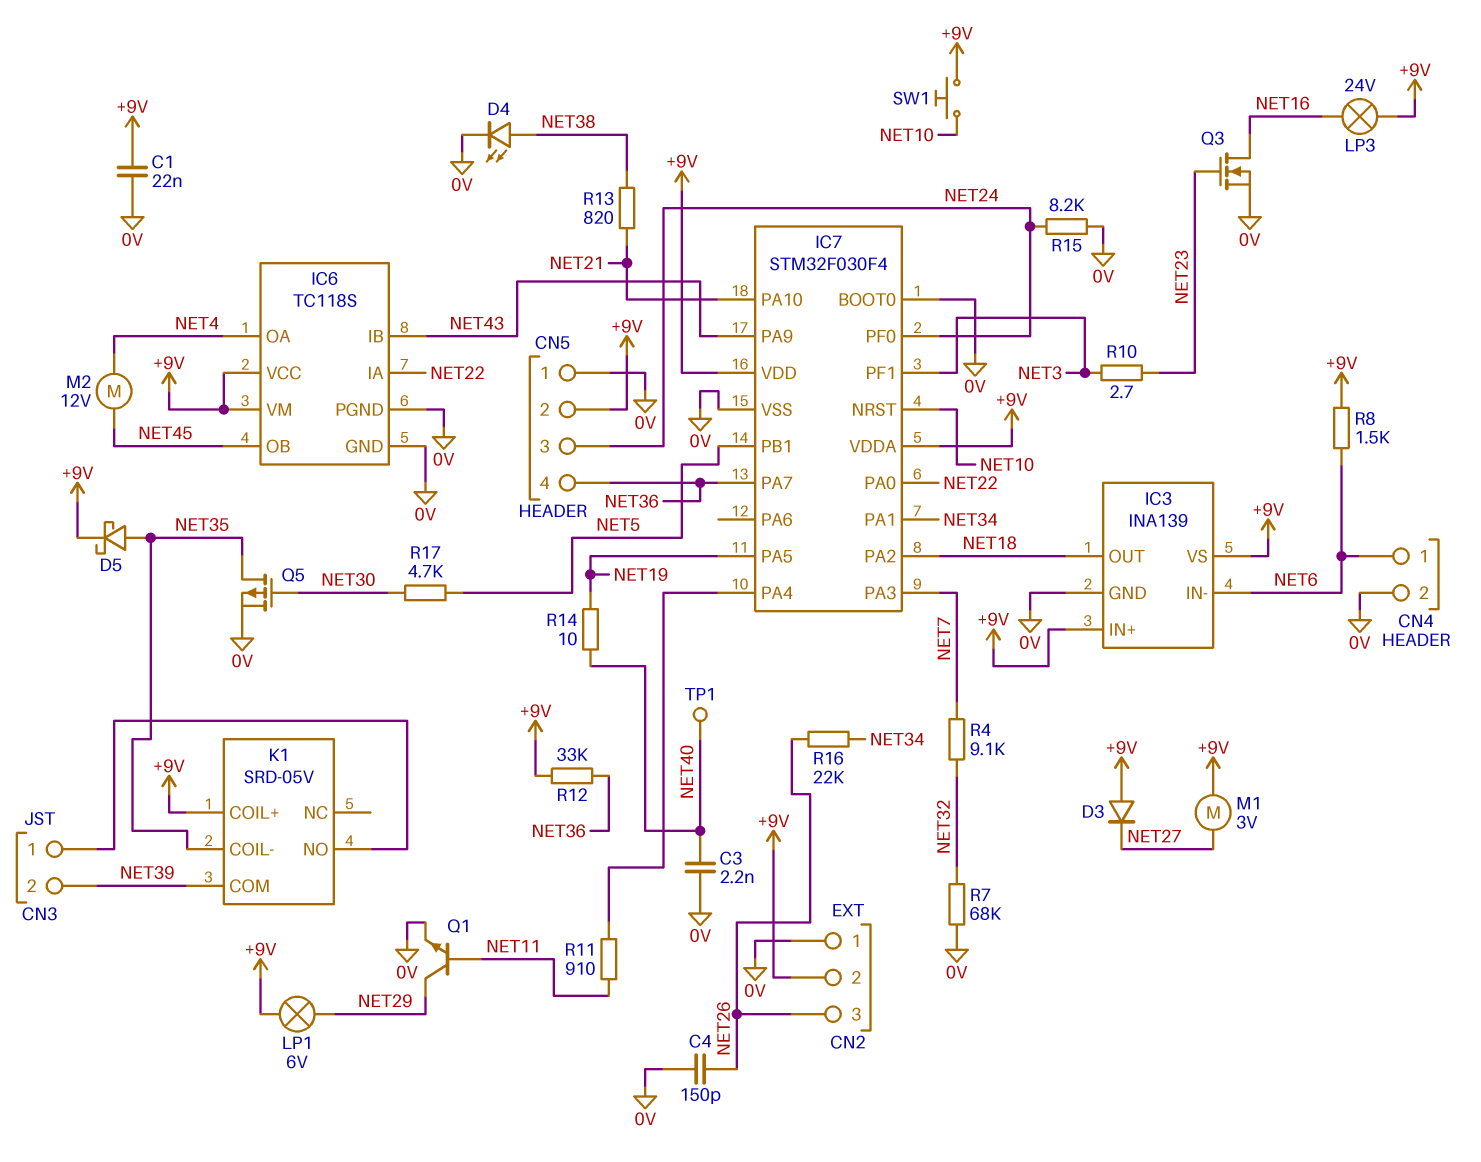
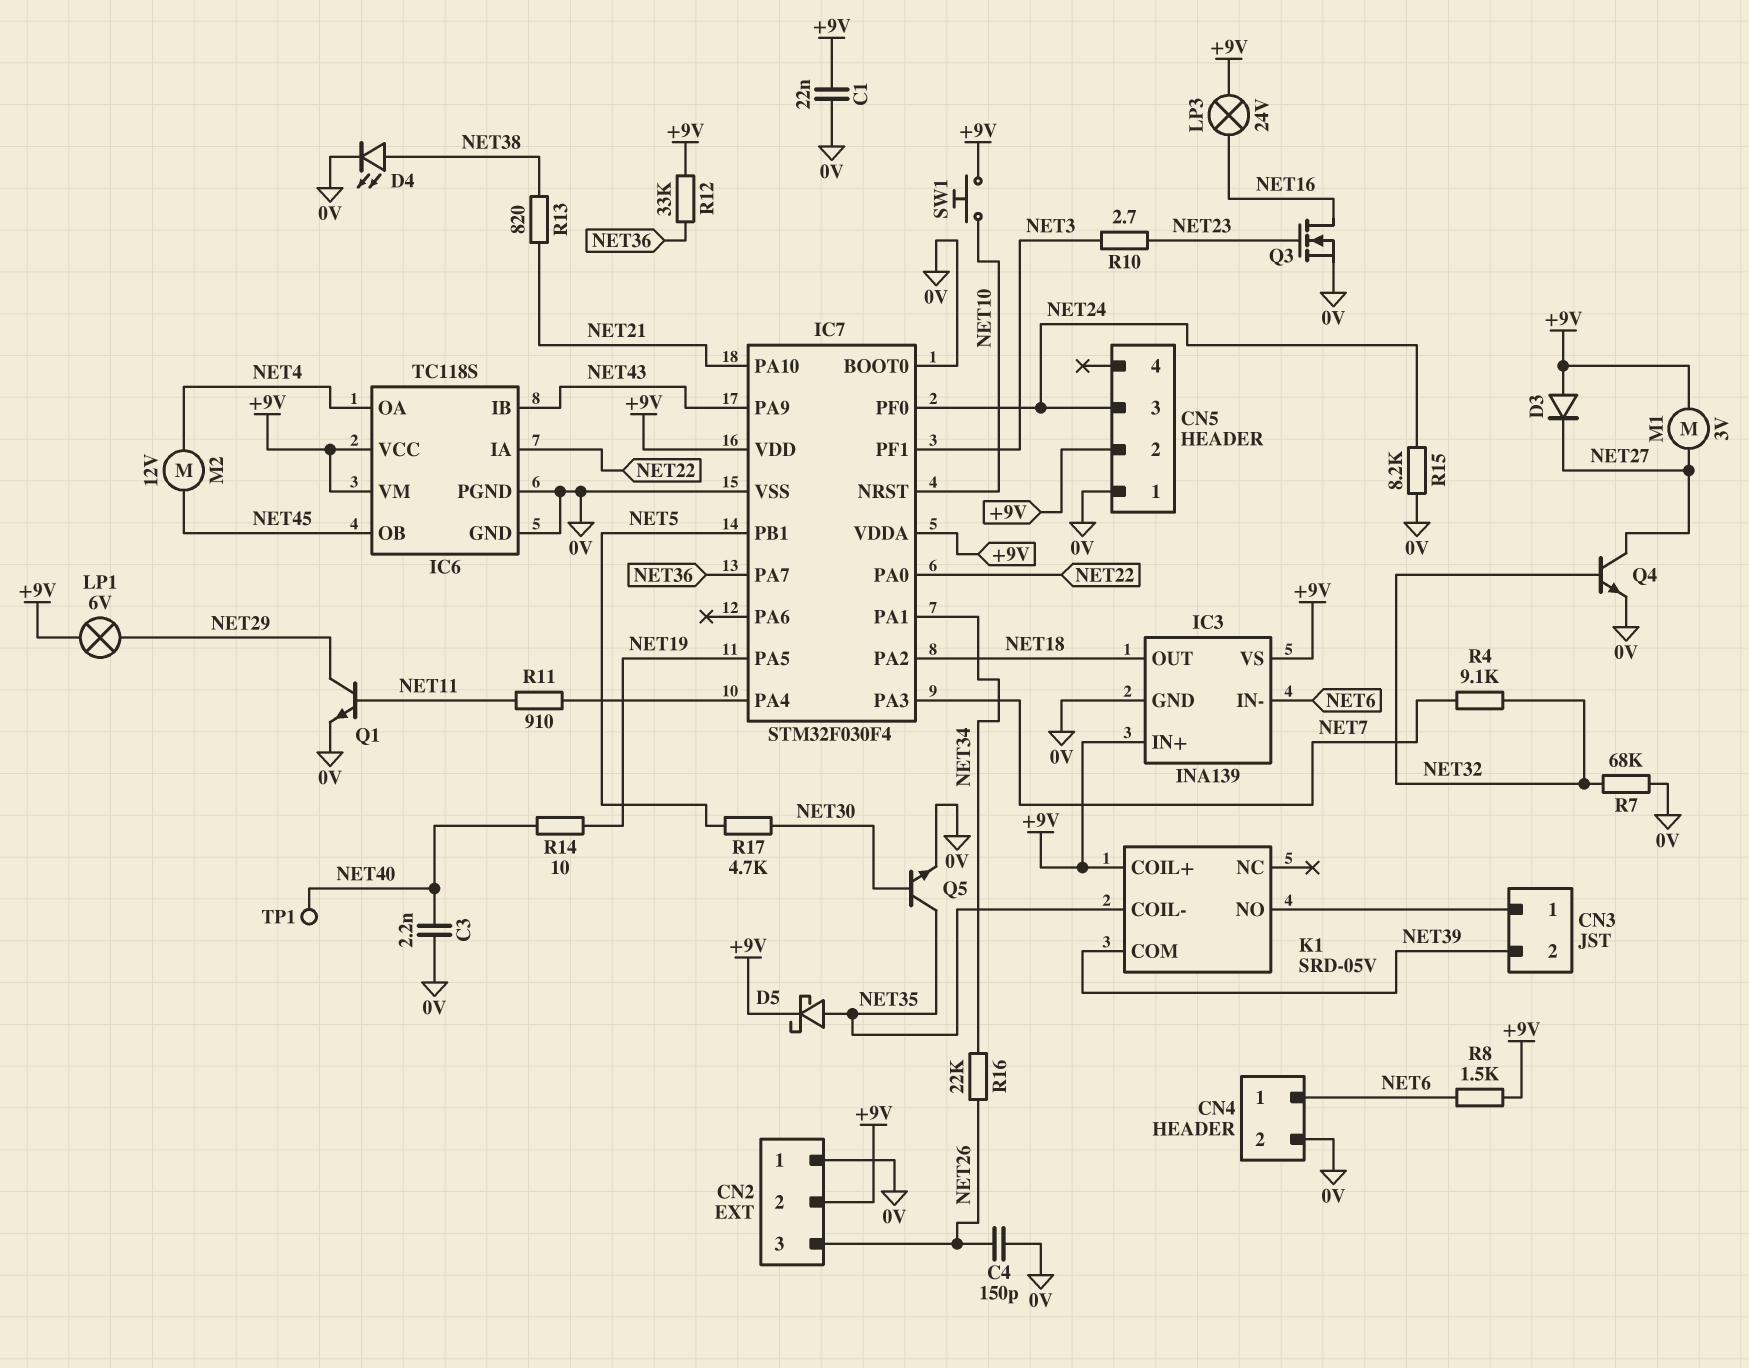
CN5 pin 4: NET36 -> none
Q4: none -> NPN (B NET32, C NET27, E 0V)
Q5: PMOS (G NET30, D NET35, S 0V) -> NPN (B NET30, C NET35, E 0V)

